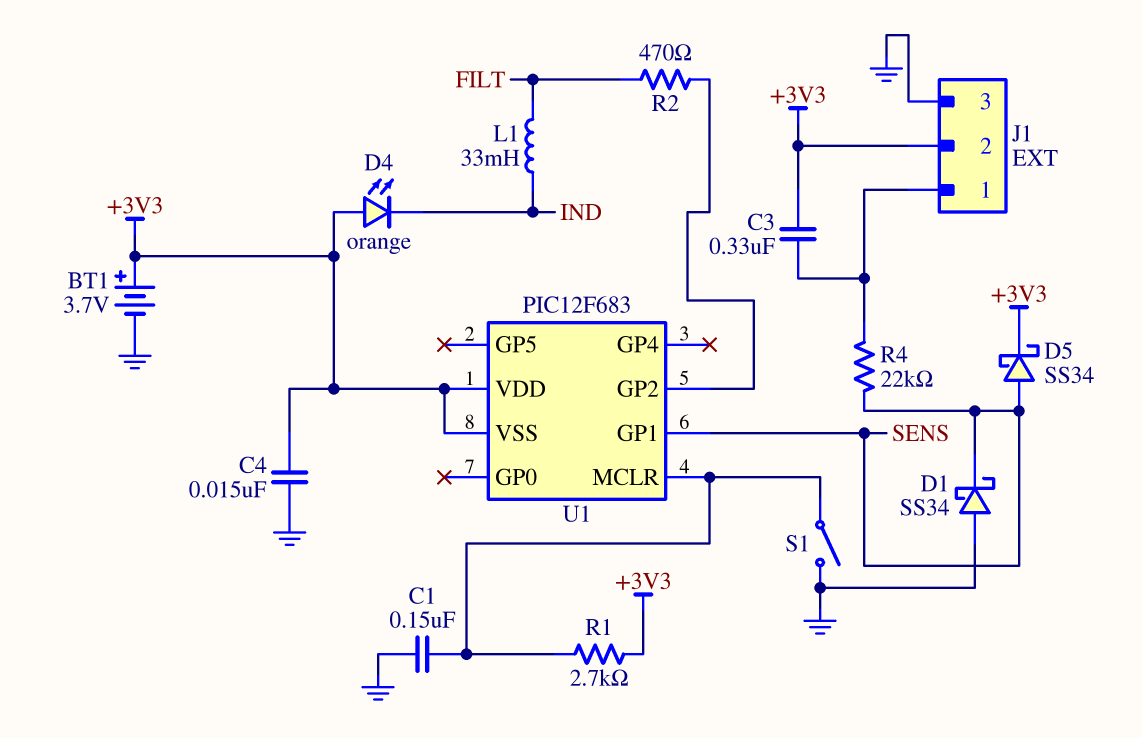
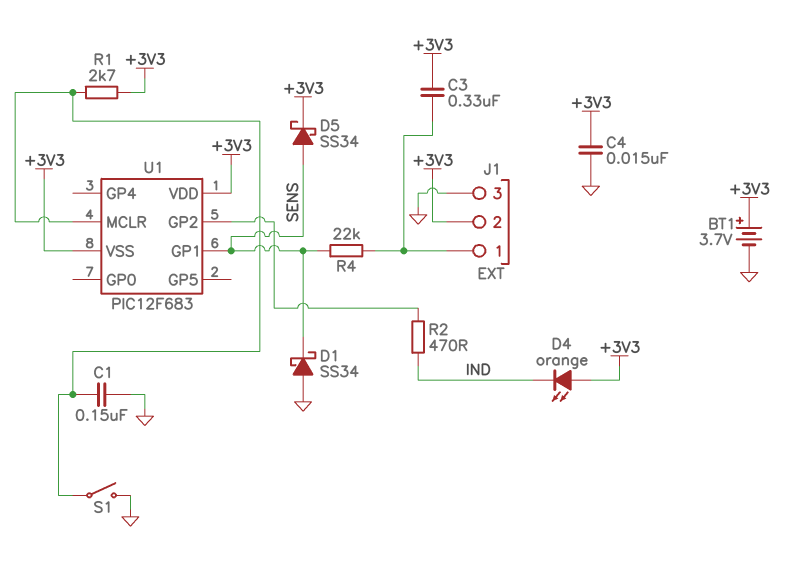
L1: 33mH (FILT, IND) -> none
R2: 470 (FILT, U1/GP2) -> 470 (IND, U1/GP2)

